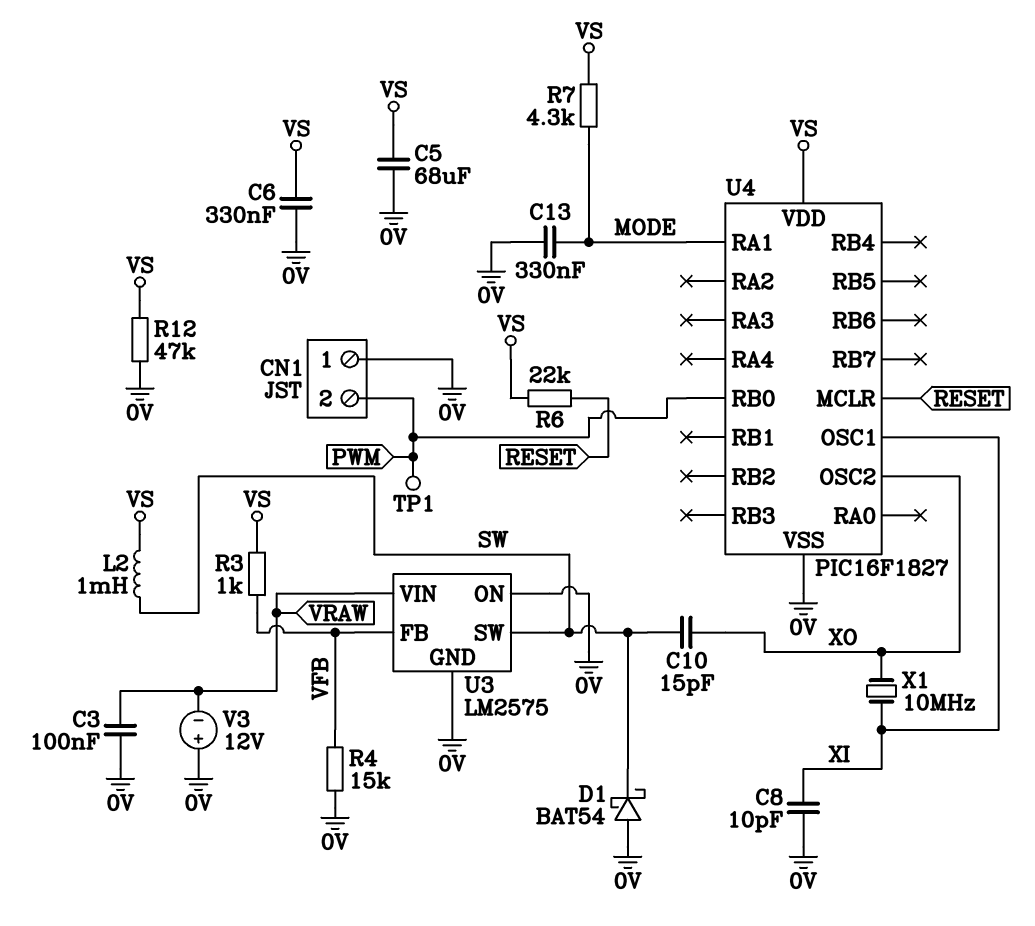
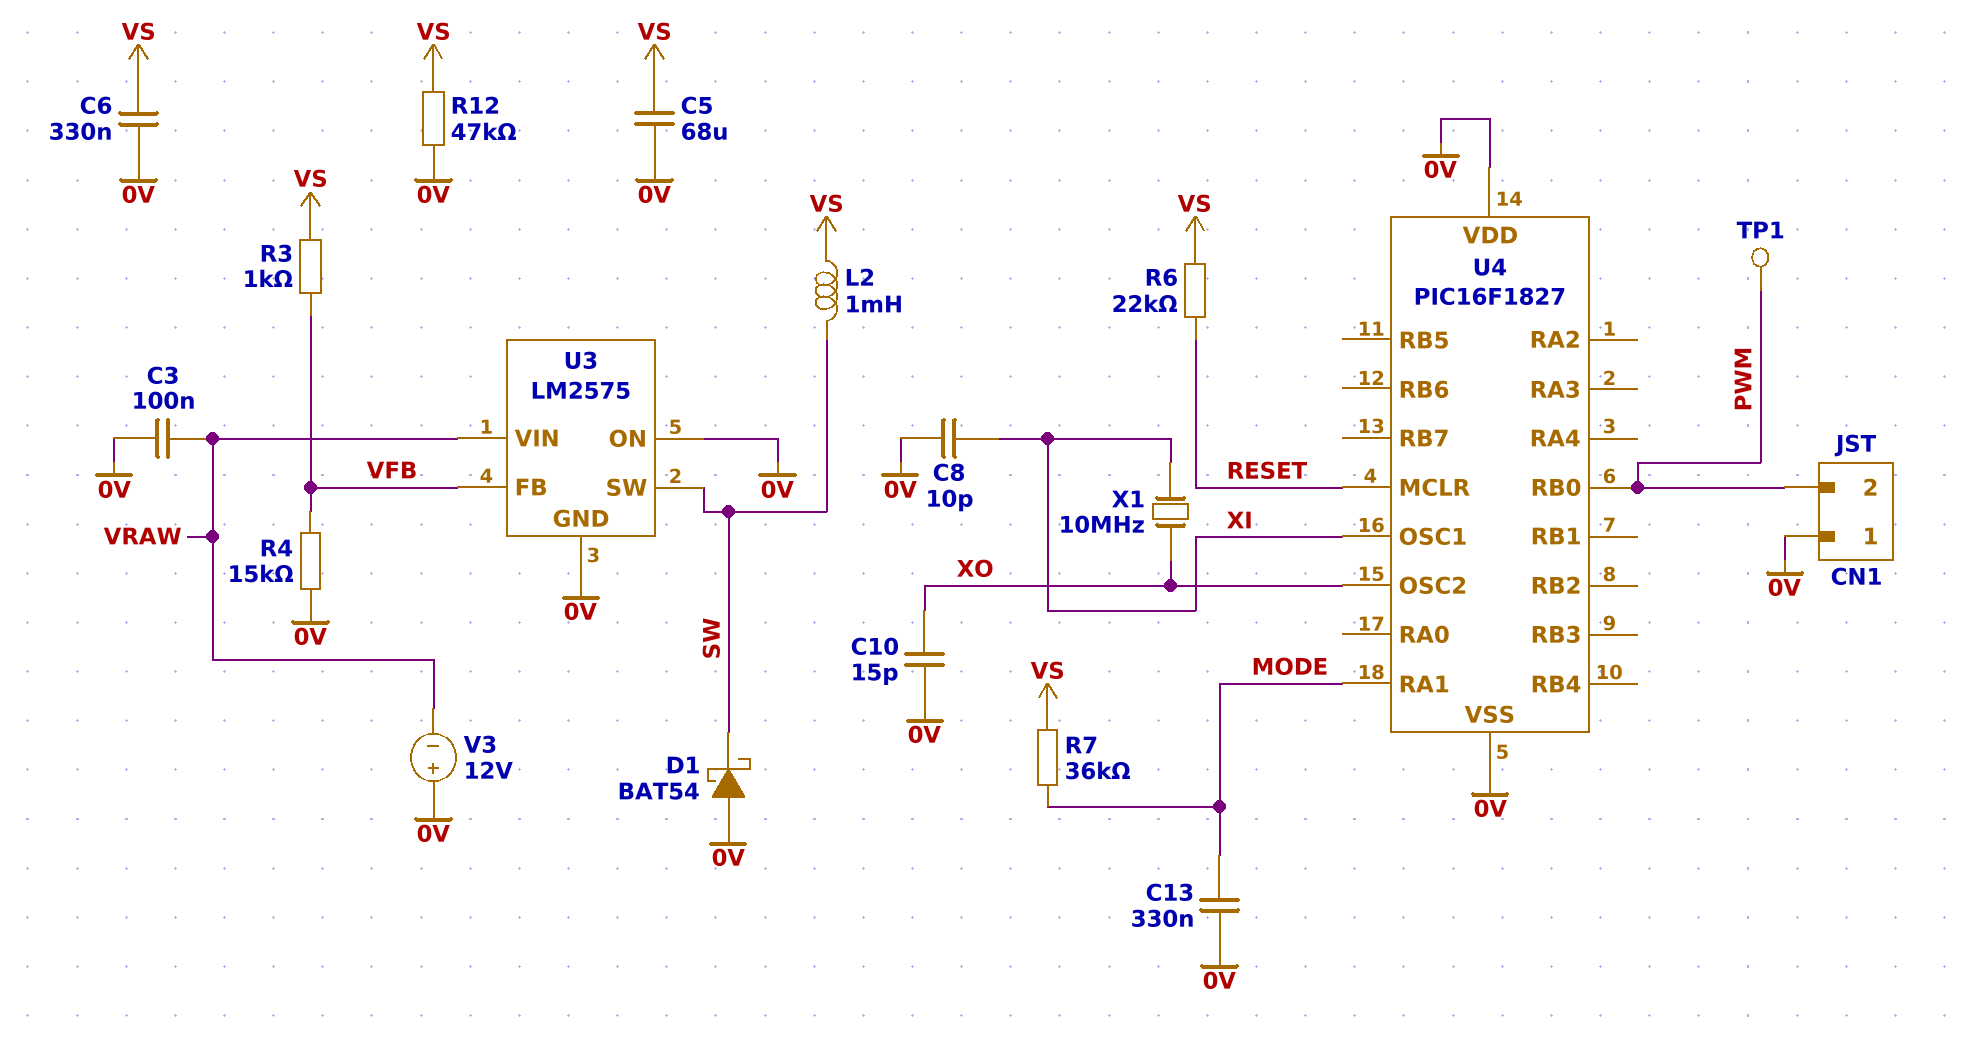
C10: 15pF (SW, XO) -> 15pF (0V, XO)
R7: 4.3k (MODE, VS) -> 36k (MODE, VS)
U4 pin VDD: VS -> 0V

